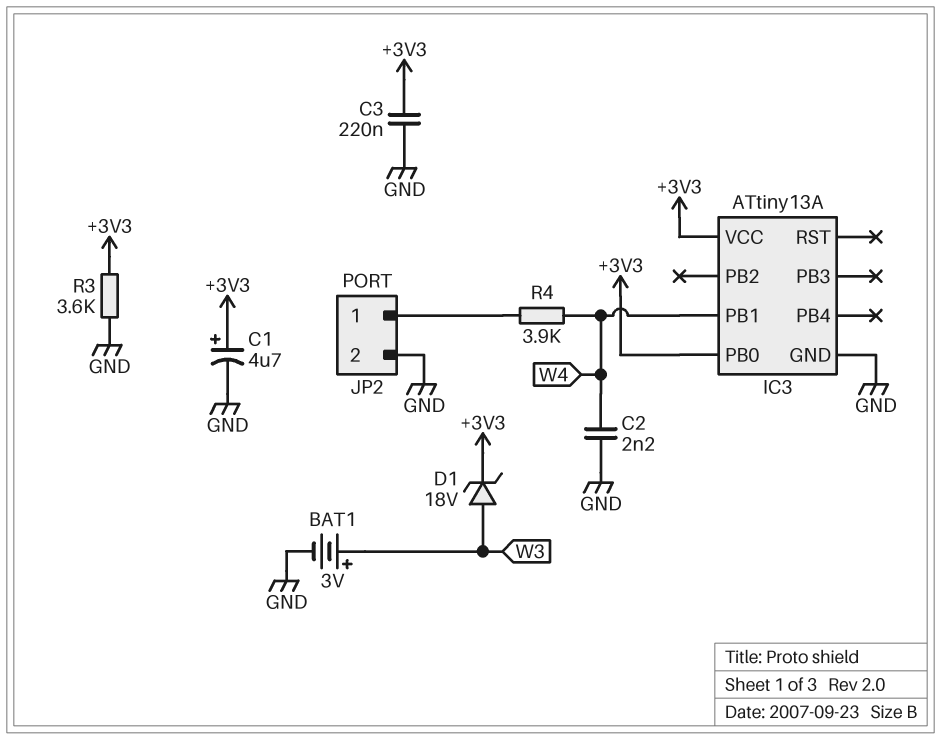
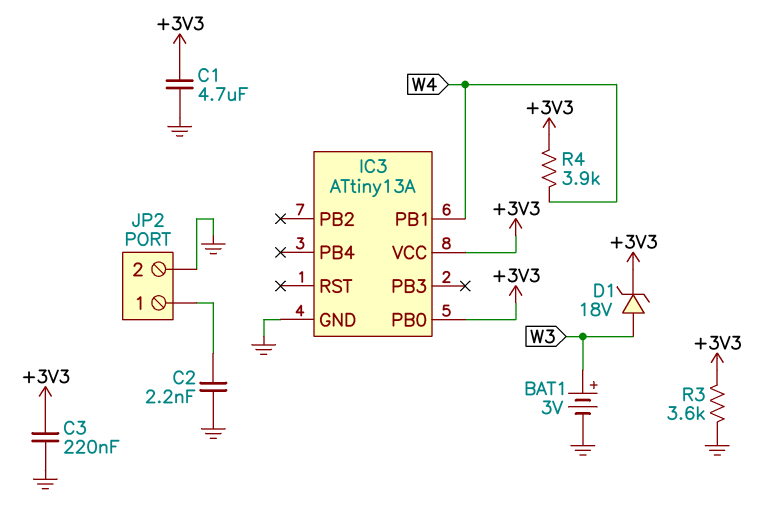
C1: 4.7uF (plus +3V3, minus GND) -> 4.7uF (+3V3, GND)
C2: 2.2nF (GND, W4) -> 2.2nF (GND, JP2/1)
R4: 3.9k (JP2/1, W4) -> 3.9k (+3V3, W4)

